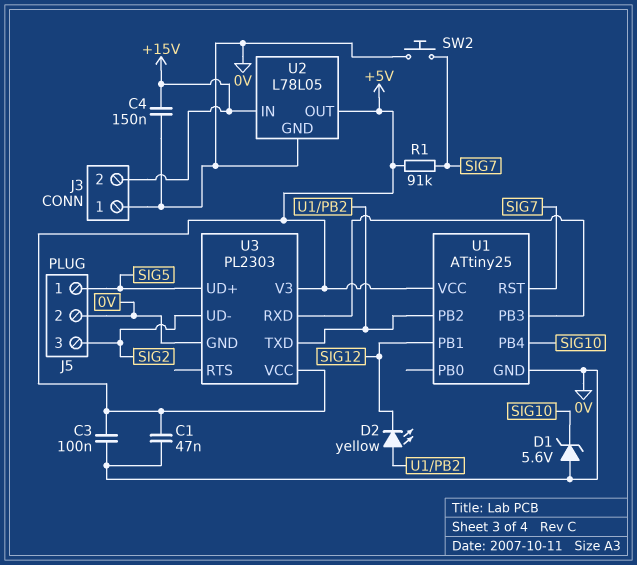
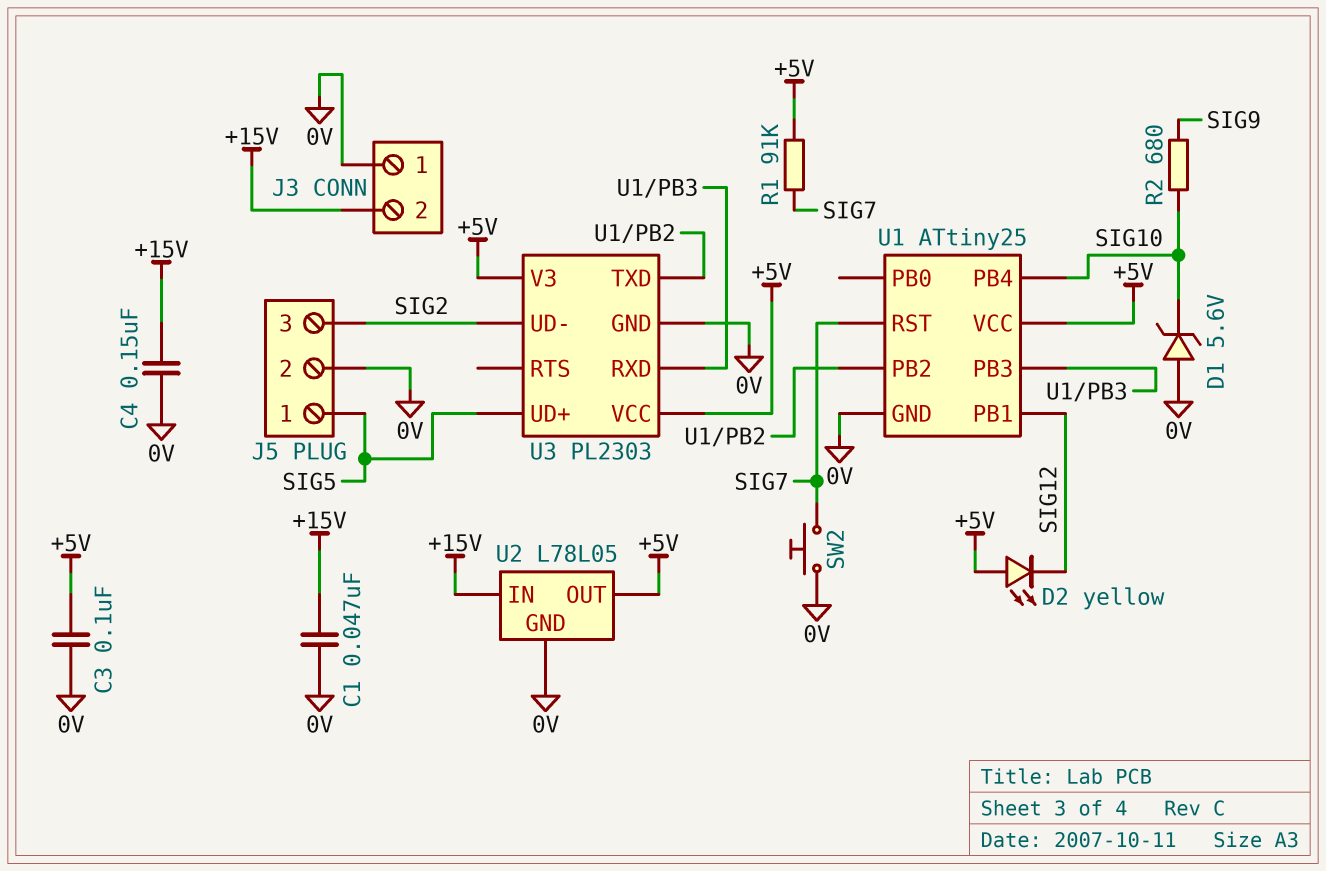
C1: 47nF (+5V, 0V) -> 47nF (+15V, 0V)
D2: LED yellow (A U1/PB2, K SIG12) -> LED yellow (A +5V, K SIG12)
R2: none -> 680 (SIG9, SIG10)

